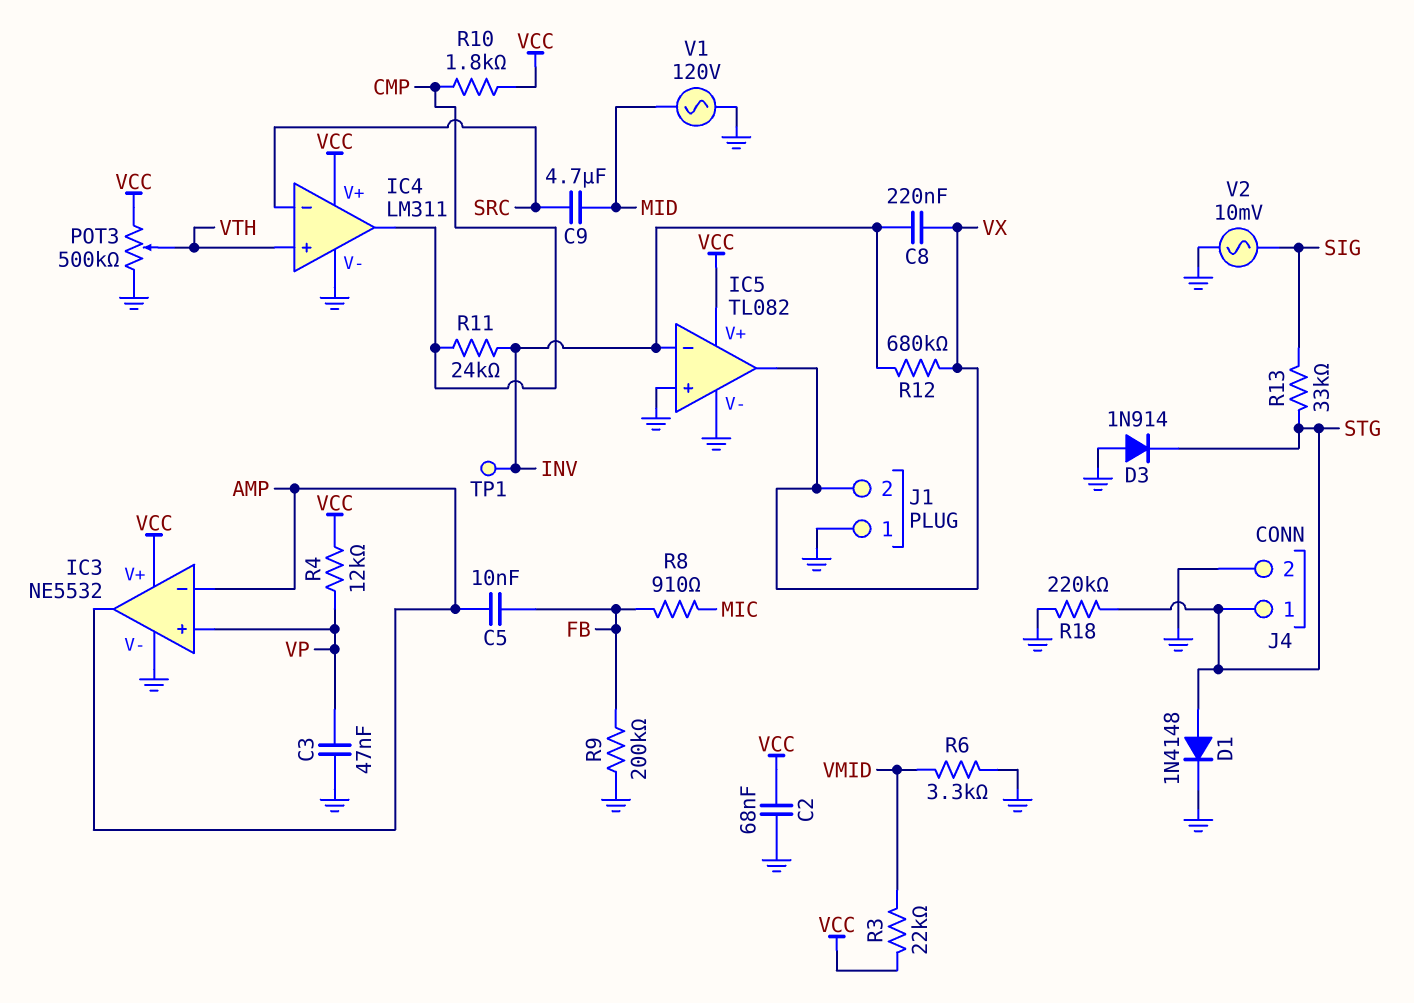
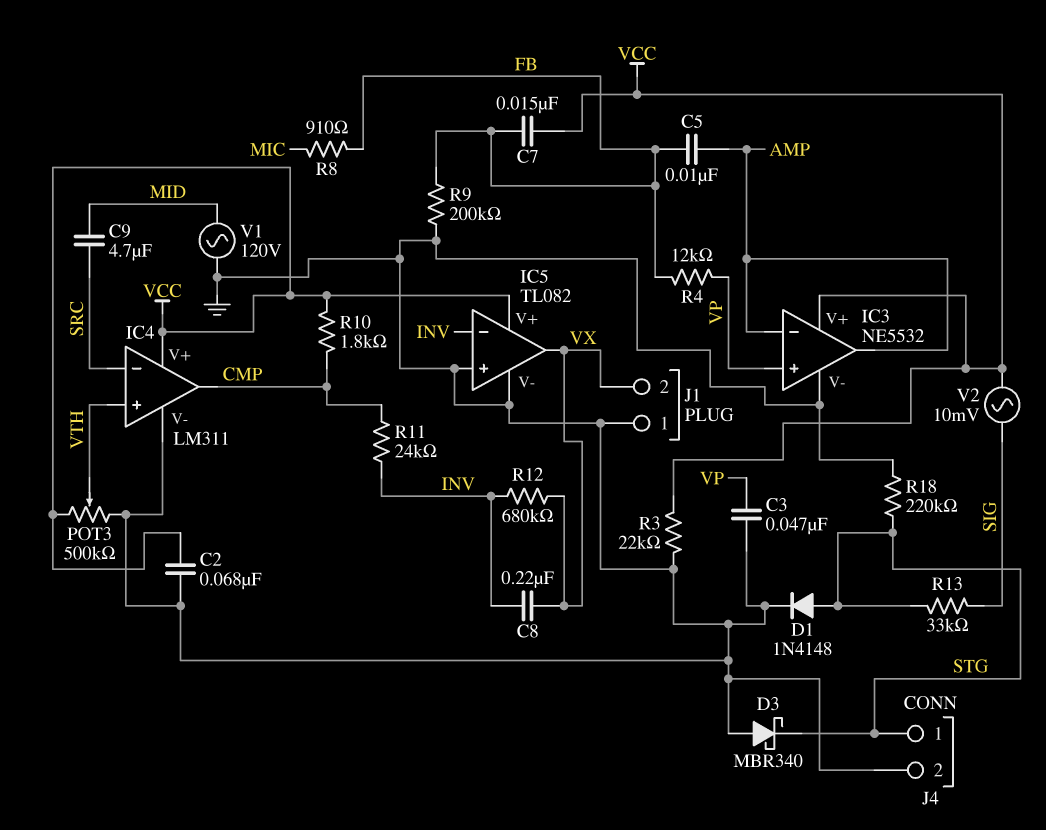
C7: none -> 15nF (FB, VCC)
D3: diode 1N914 (A GND, K STG) -> schottky MBR340 (A GND, K STG)
R3: 22k (VCC, VMID) -> 22k (GND, VCC)
R4: 12k (VCC, VP) -> 12k (FB, VP)
R6: 3.3k (GND, VMID) -> none
TP1: test point (INV) -> none
V2: AC 10mV (GND, SIG) -> AC 10mV (SIG, VCC)

